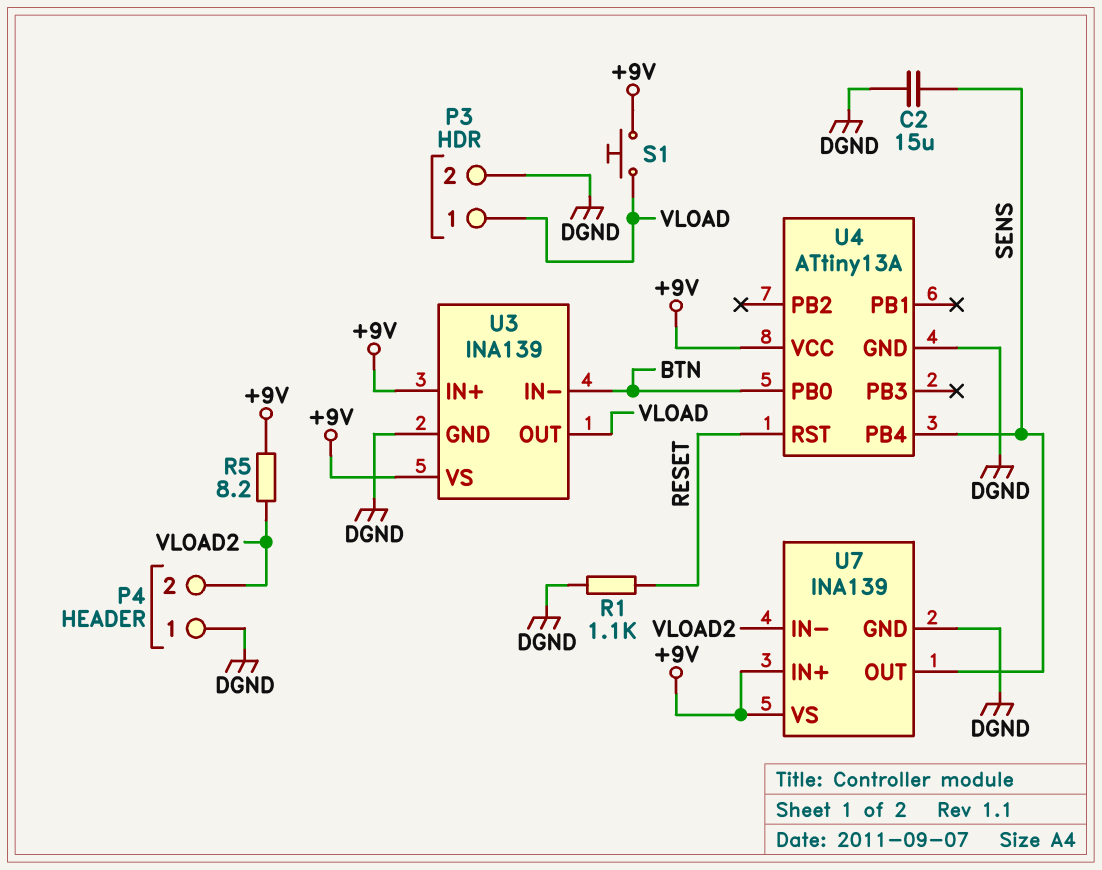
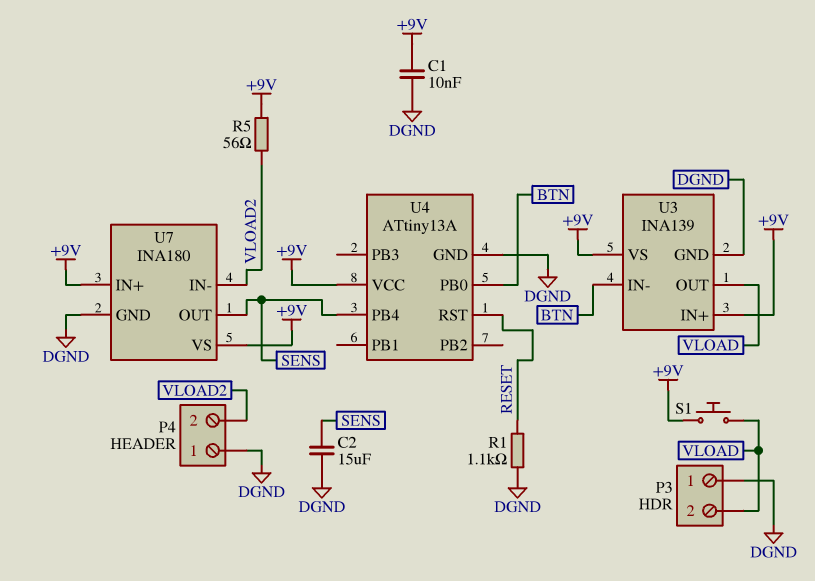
C1: none -> 10nF (+9V, DGND)
P3 pin 1: VLOAD -> DGND
P3 pin 2: DGND -> VLOAD
R5: 8.2 (+9V, VLOAD2) -> 56 (+9V, VLOAD2)
U7: INA139 -> INA180

